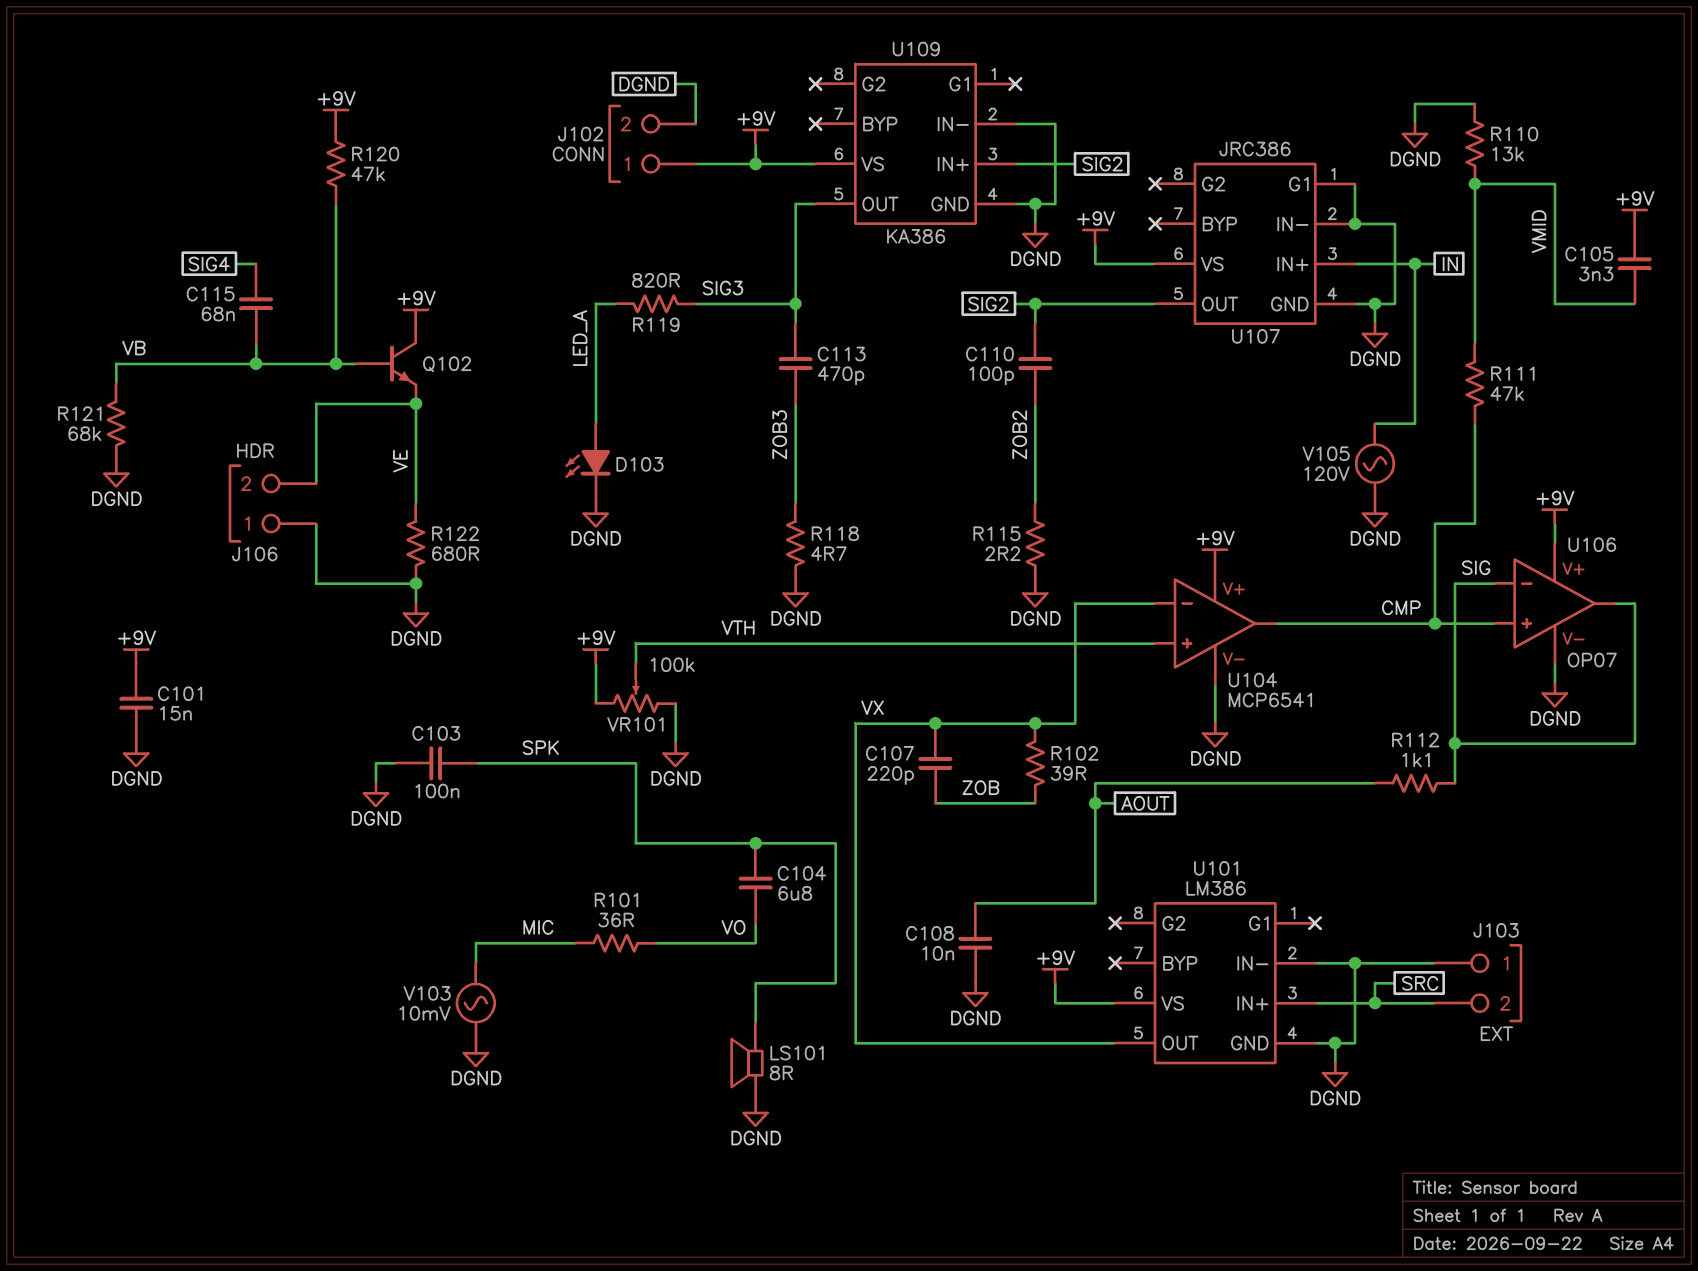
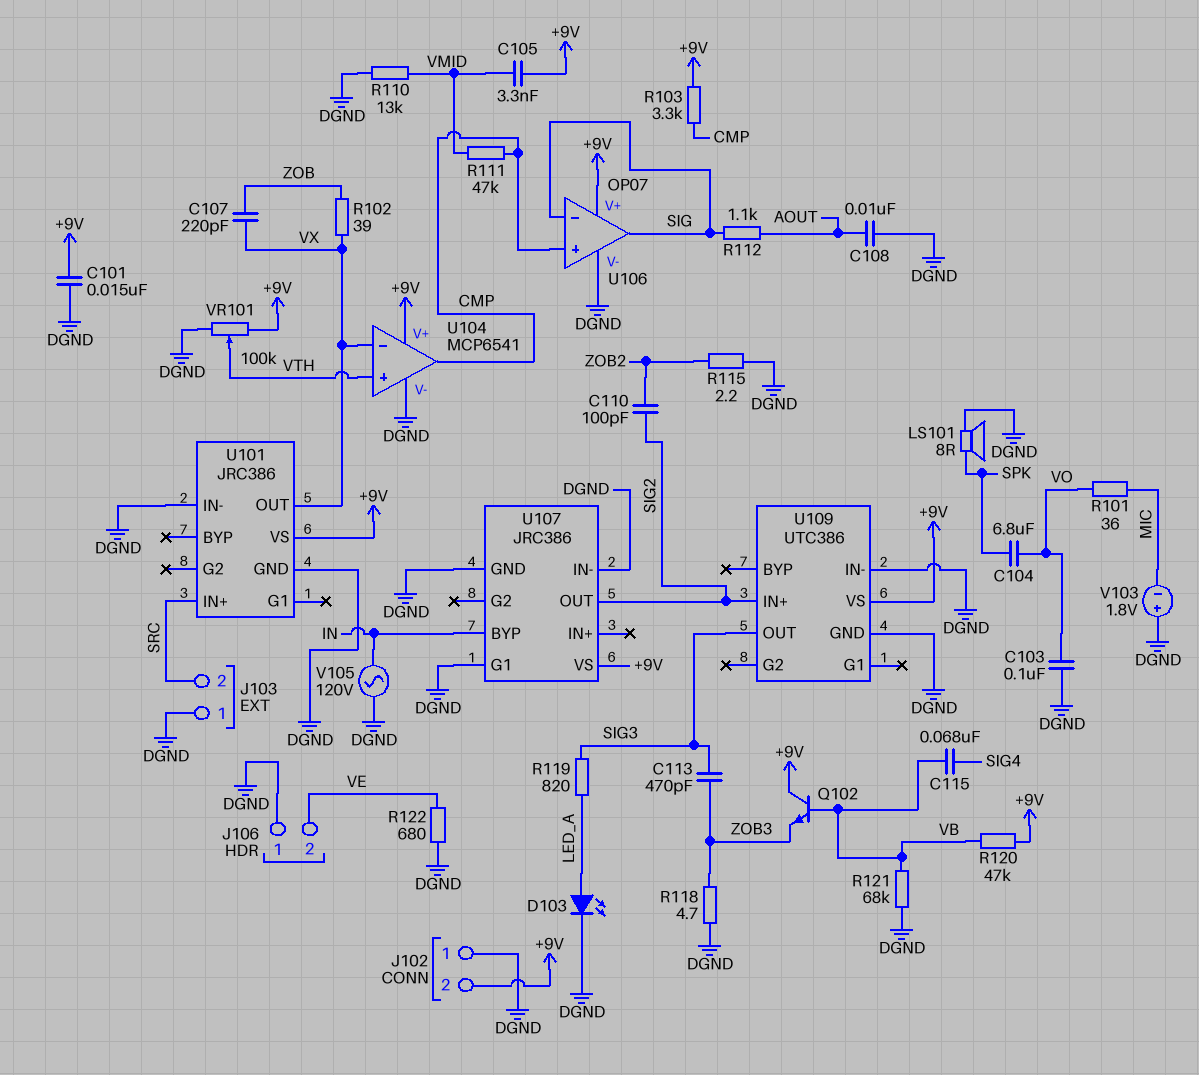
C103: 100nF (DGND, SPK) -> 100nF (DGND, VO)
J102 pin 1: +9V -> DGND
J102 pin 2: DGND -> +9V
Q102: NPN (B VB, C +9V, E VE) -> NPN (B VB, C +9V, E ZOB3)
R103: none -> 3.3k (+9V, CMP)
U101: LM386 -> JRC386
U107 pin BYP: none -> IN
U107 pin IN+: IN -> none
U109: KA386 -> UTC386
V103: AC 10mV (DGND, MIC) -> 1.8V (plus DGND, minus MIC)

